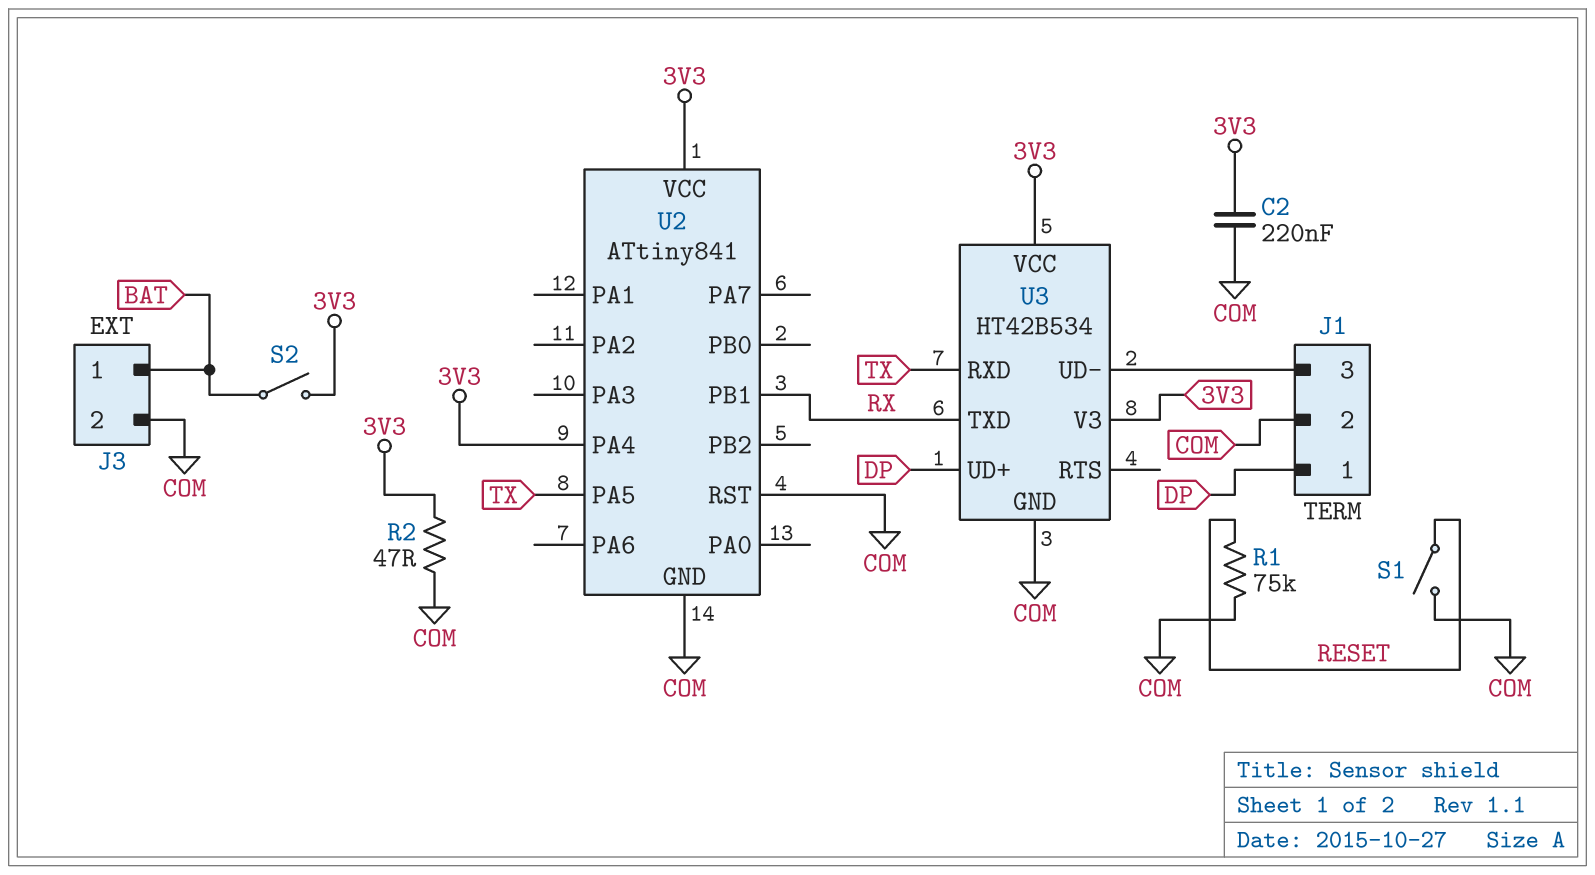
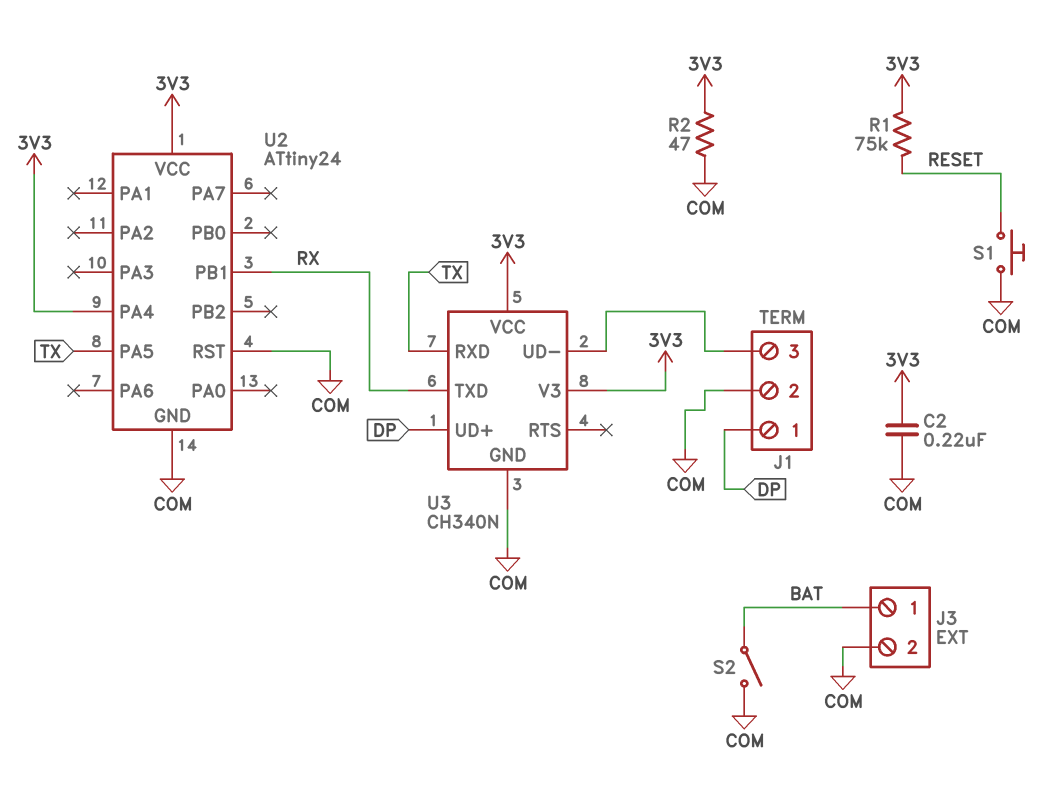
R1: 75k (COM, RESET) -> 75k (3V3, RESET)
S1: switch (COM, RESET) -> button (COM, RESET)
S2: switch (3V3, BAT) -> switch (BAT, COM)
U2: ATtiny841 -> ATtiny24
U3: HT42B534 -> CH340N

